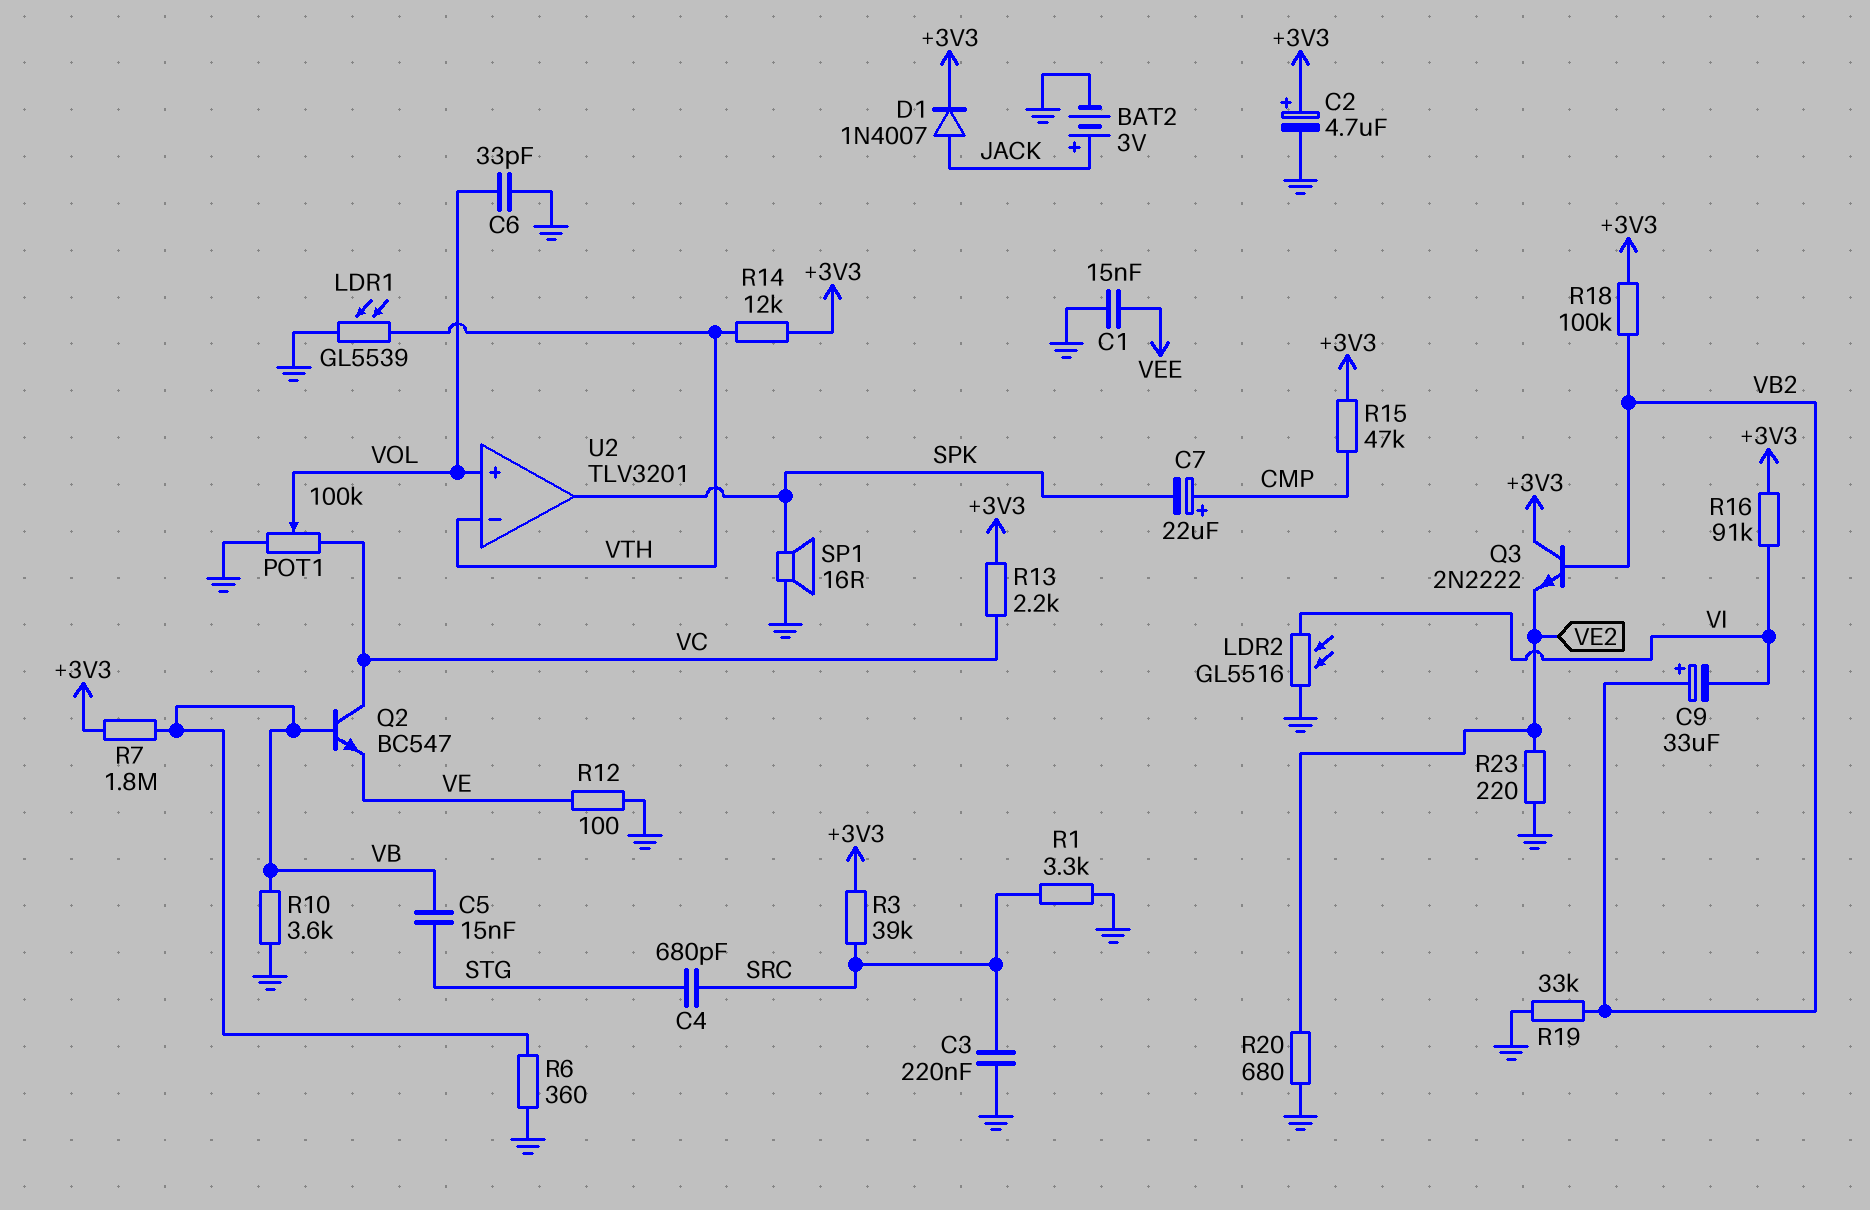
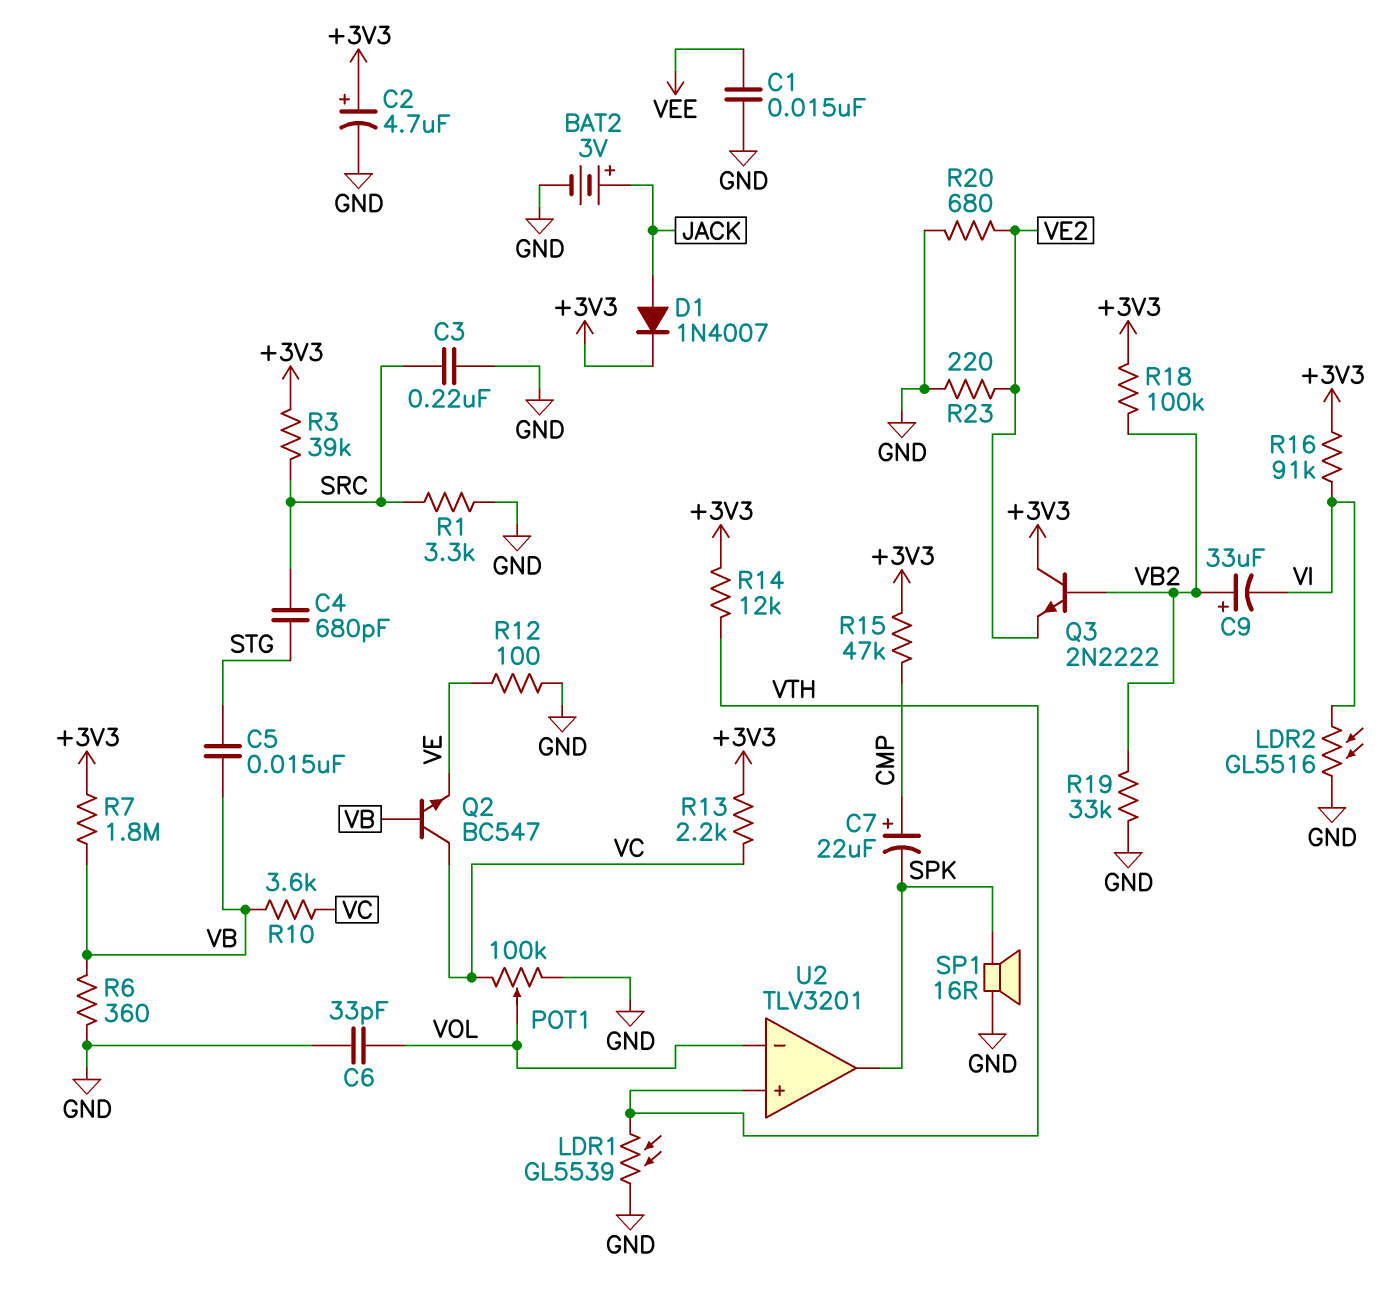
R10: 3.6k (GND, VB) -> 3.6k (VB, VC)
U2 pin in+: VOL -> VTH
U2 pin in-: VTH -> VOL

